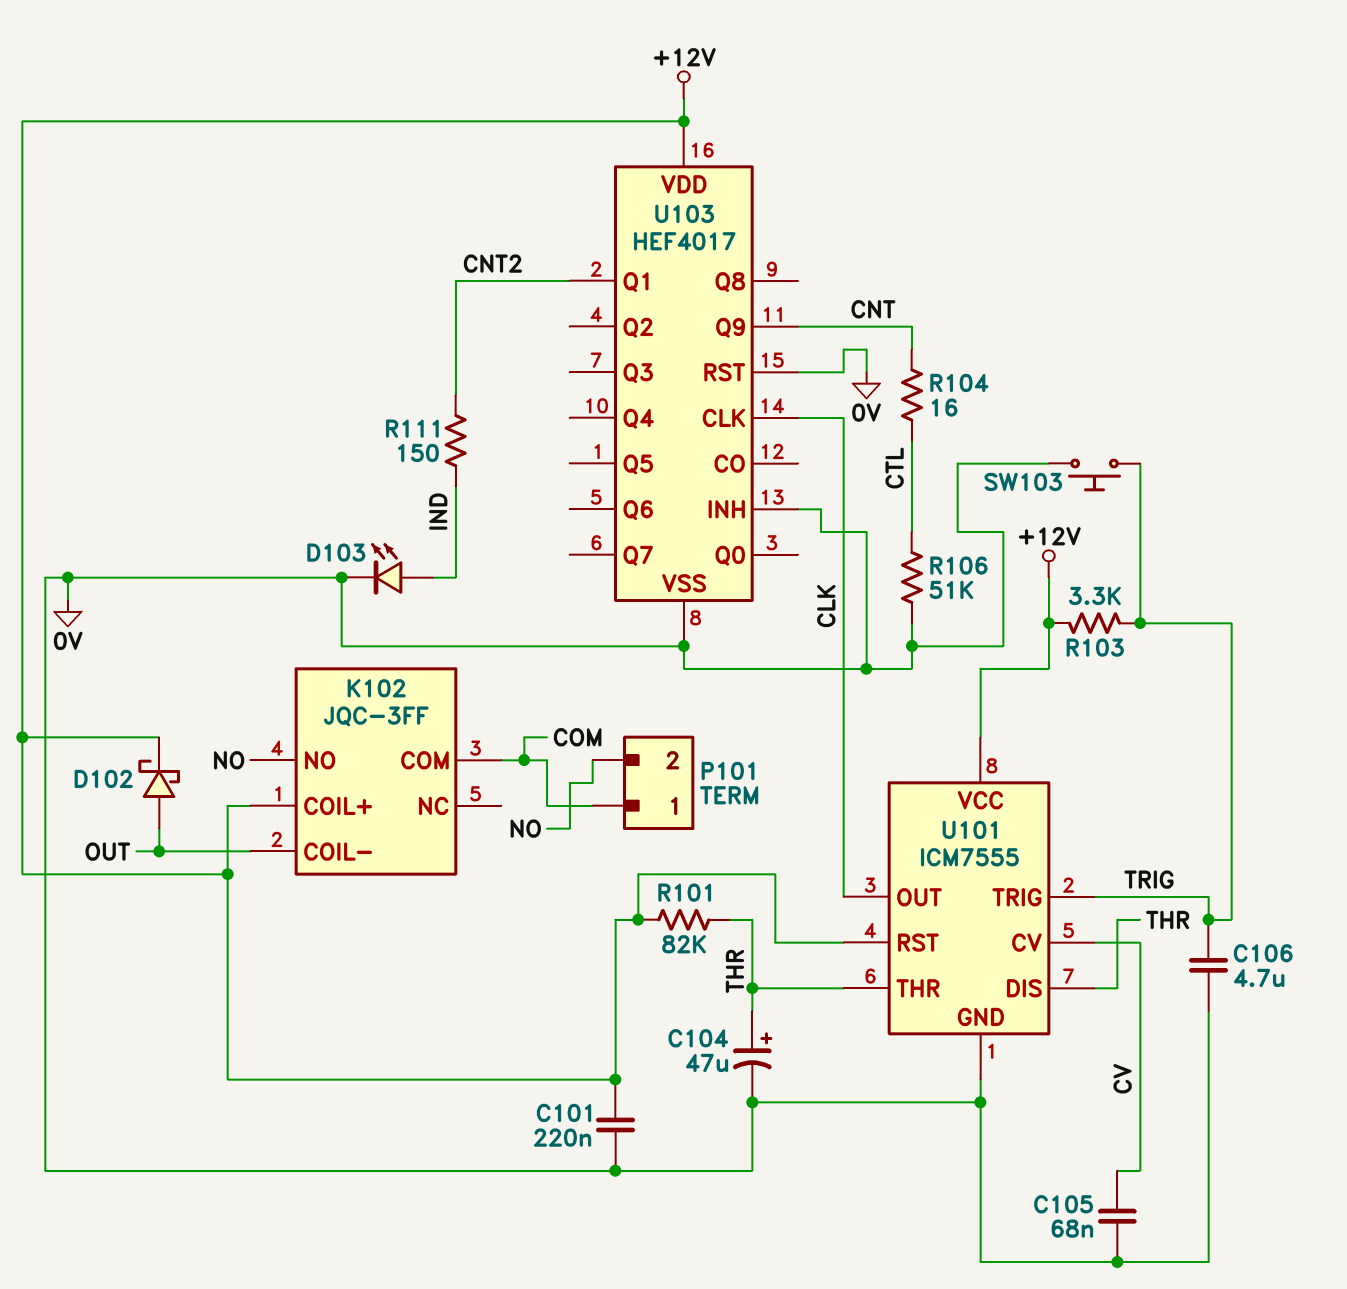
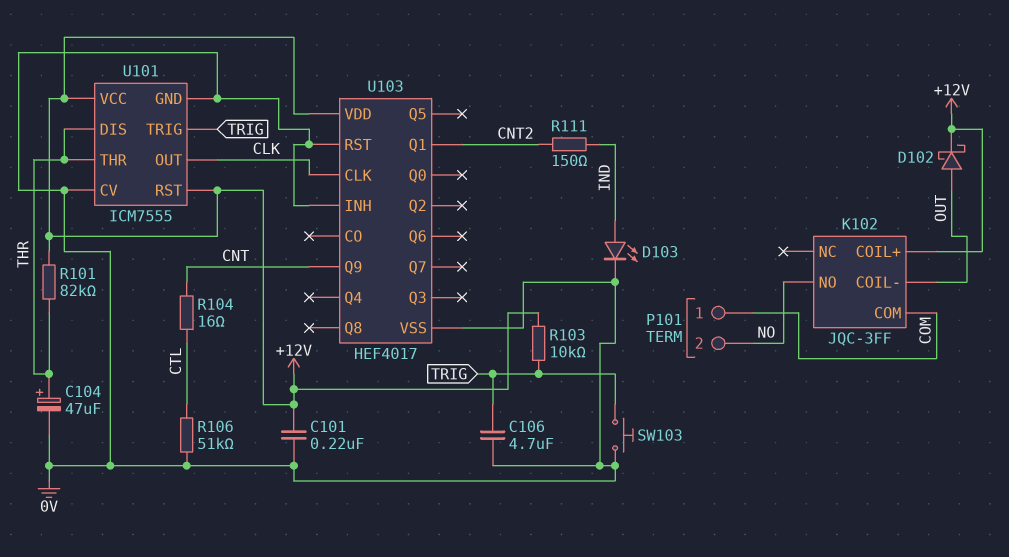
C105: 68nF (0V, CV) -> none
R103: 3.3k (+12V, TRIG) -> 10k (+12V, TRIG)
U101 pin CV: CV -> 0V

